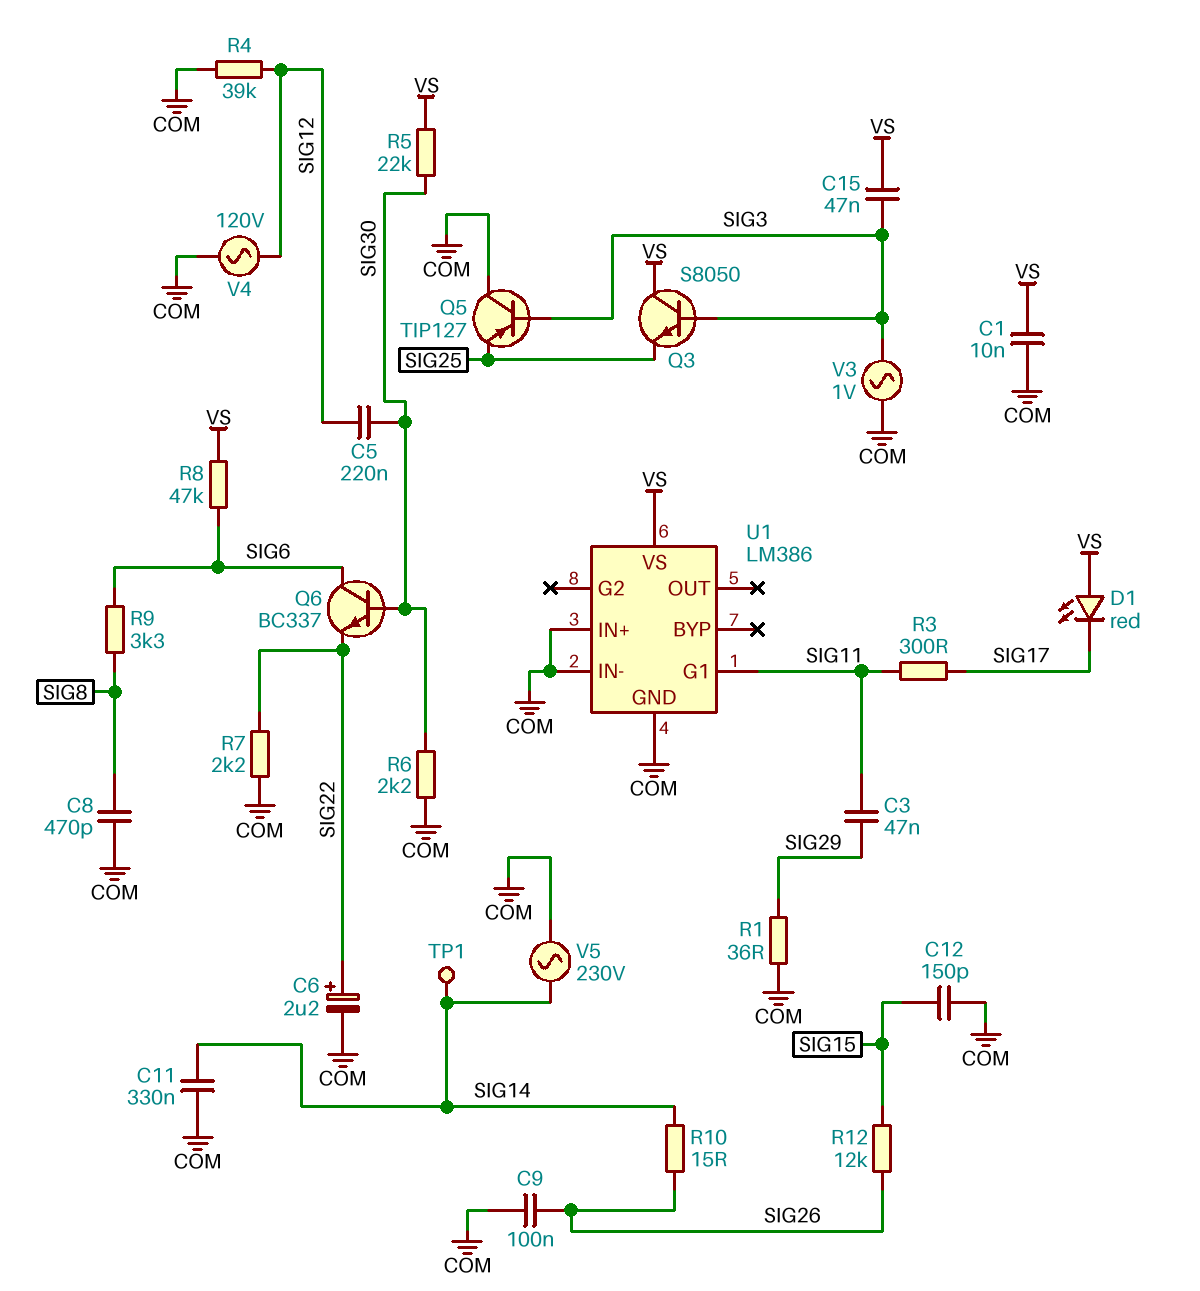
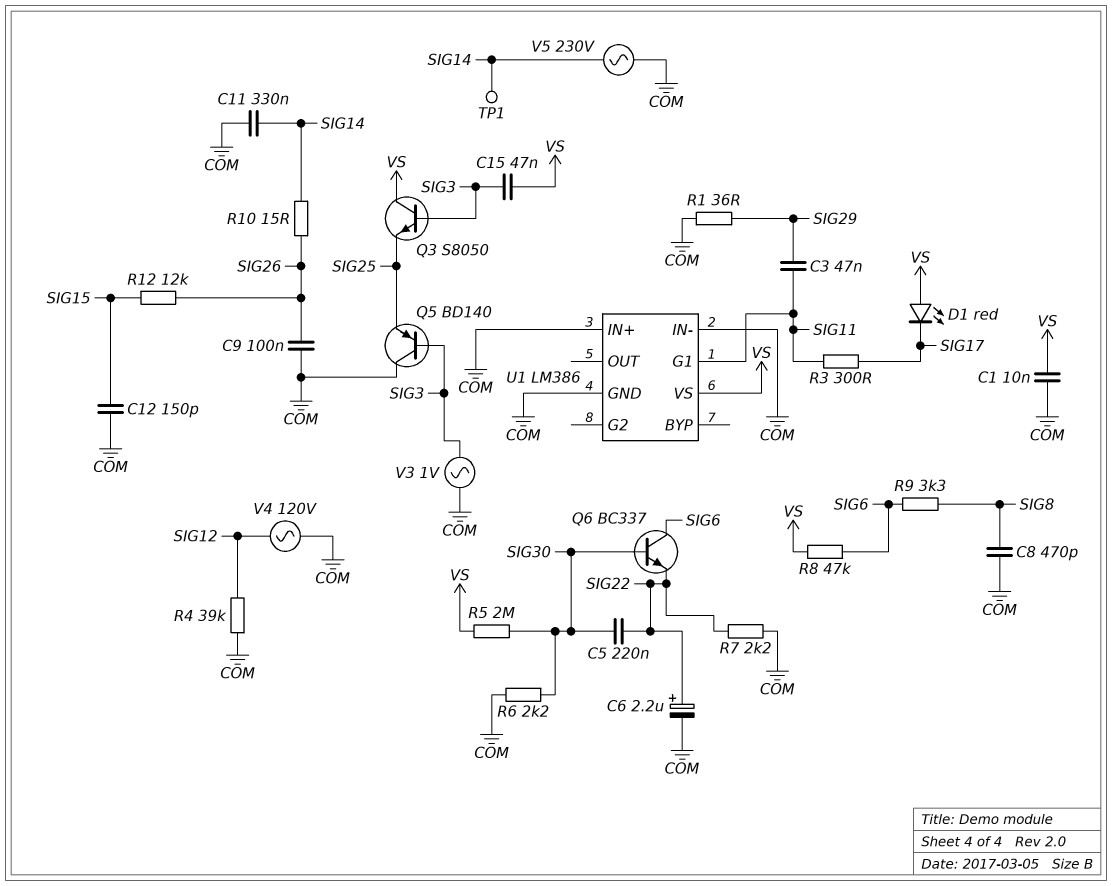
C5: 220nF (SIG12, SIG30) -> 220nF (SIG22, SIG30)
Q5: PNP TIP127 (B SIG3, C COM, E SIG25) -> PNP BD140 (B SIG3, C COM, E SIG25)
R5: 22k (SIG30, VS) -> 2M (SIG30, VS)

